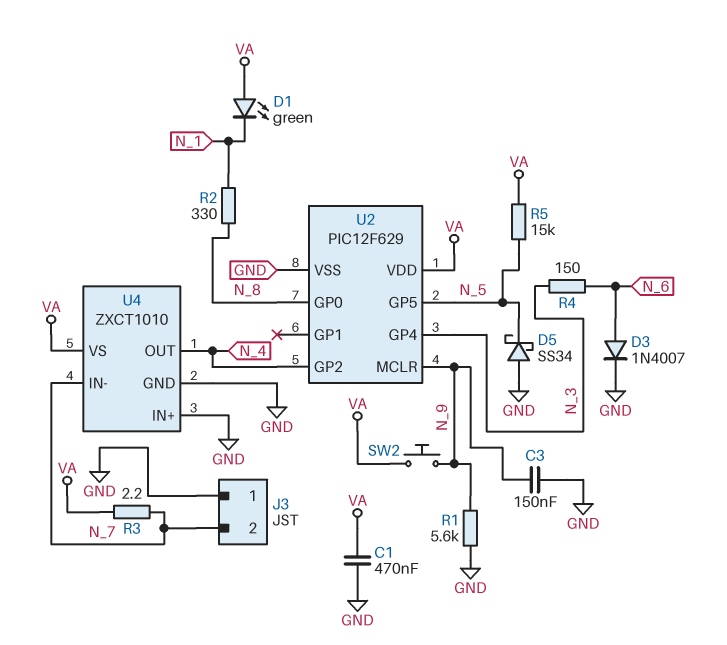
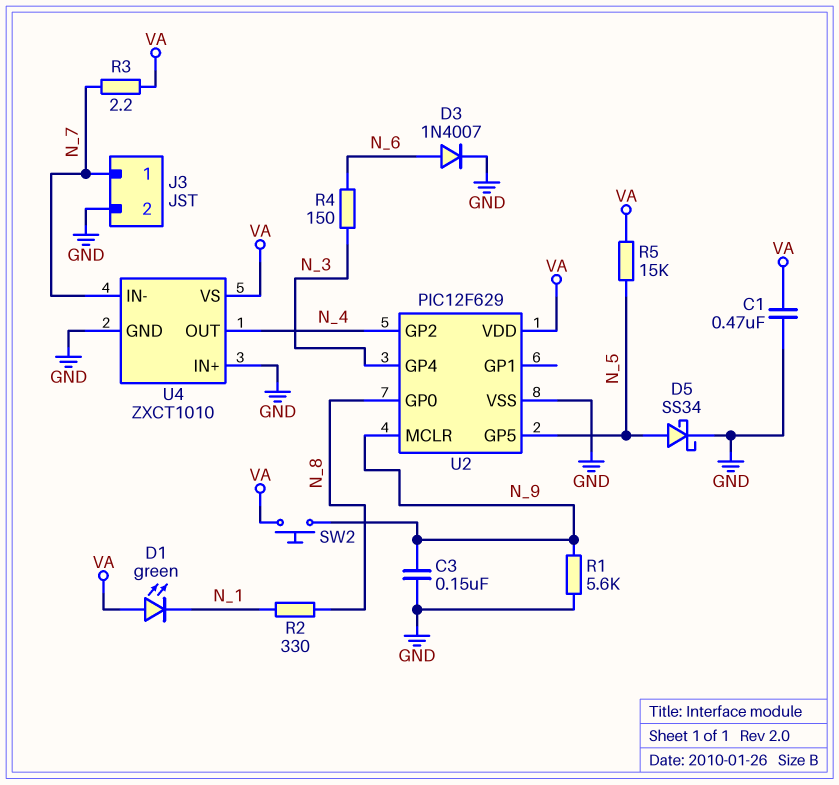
D5: schottky SS34 (A GND, K N_5) -> schottky SS34 (A N_5, K GND)
J3 pin 1: GND -> N_7
J3 pin 2: N_7 -> GND

